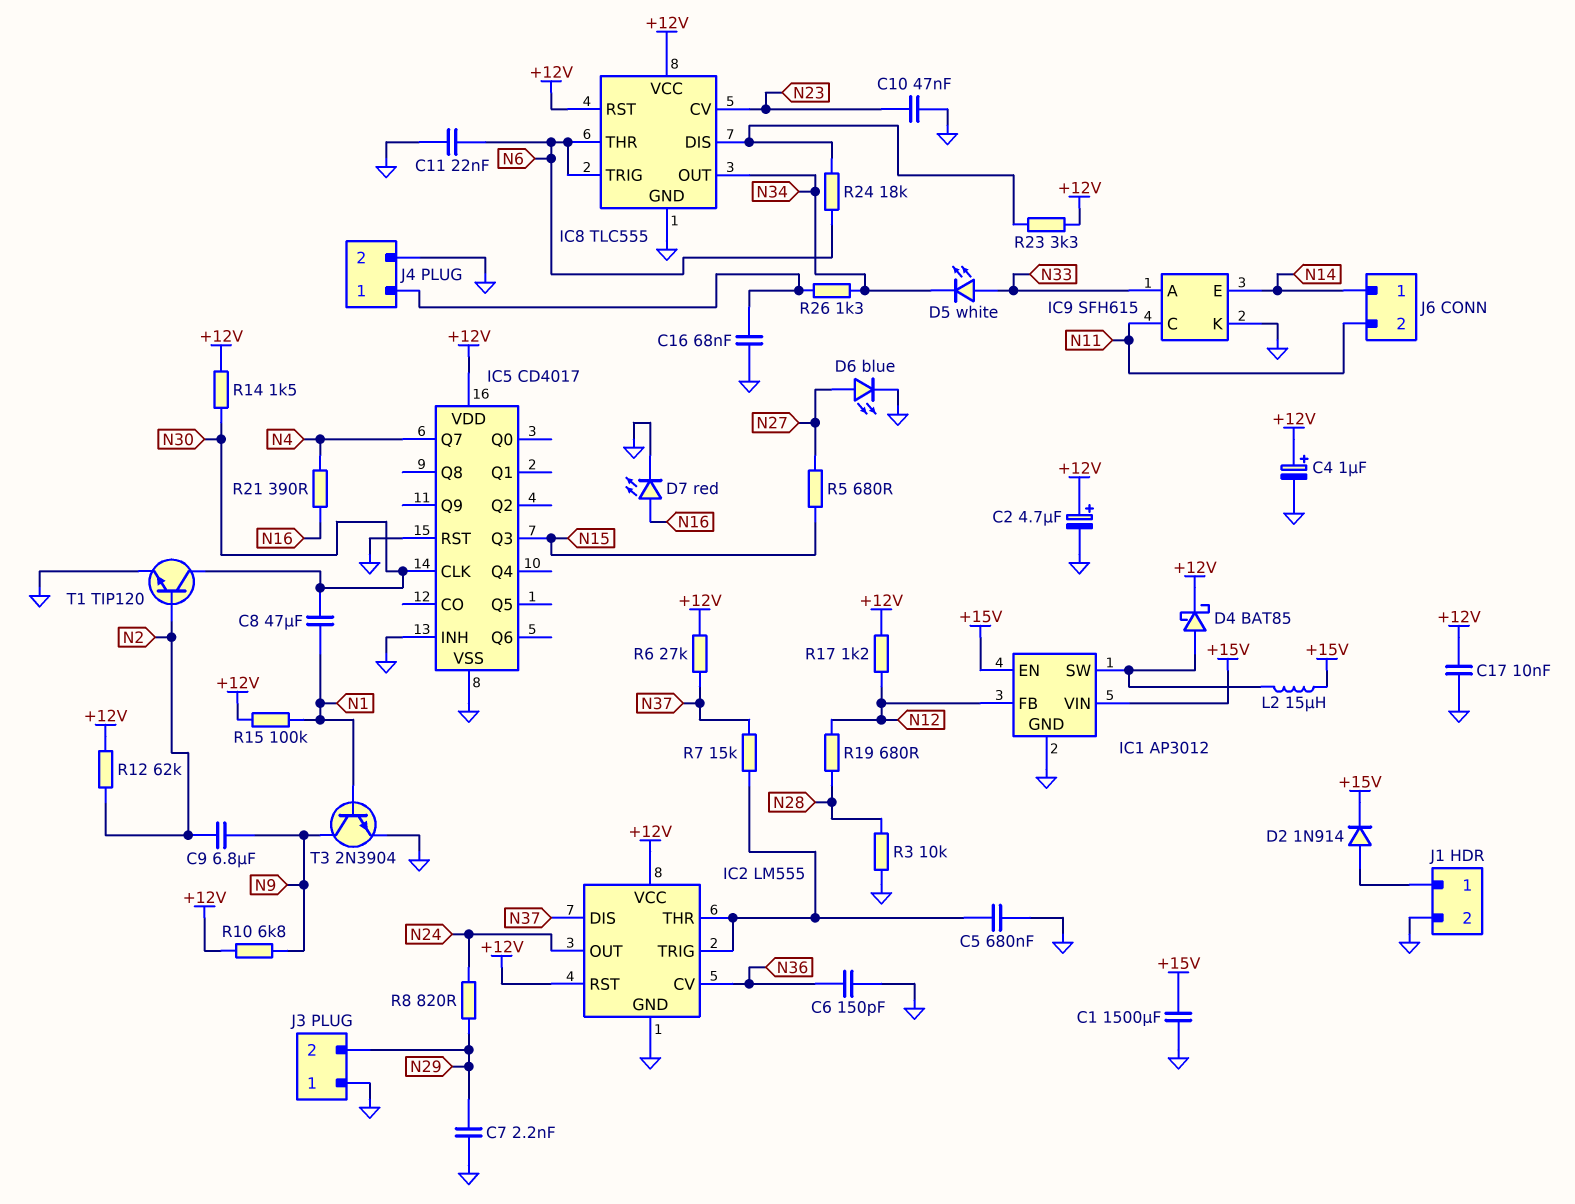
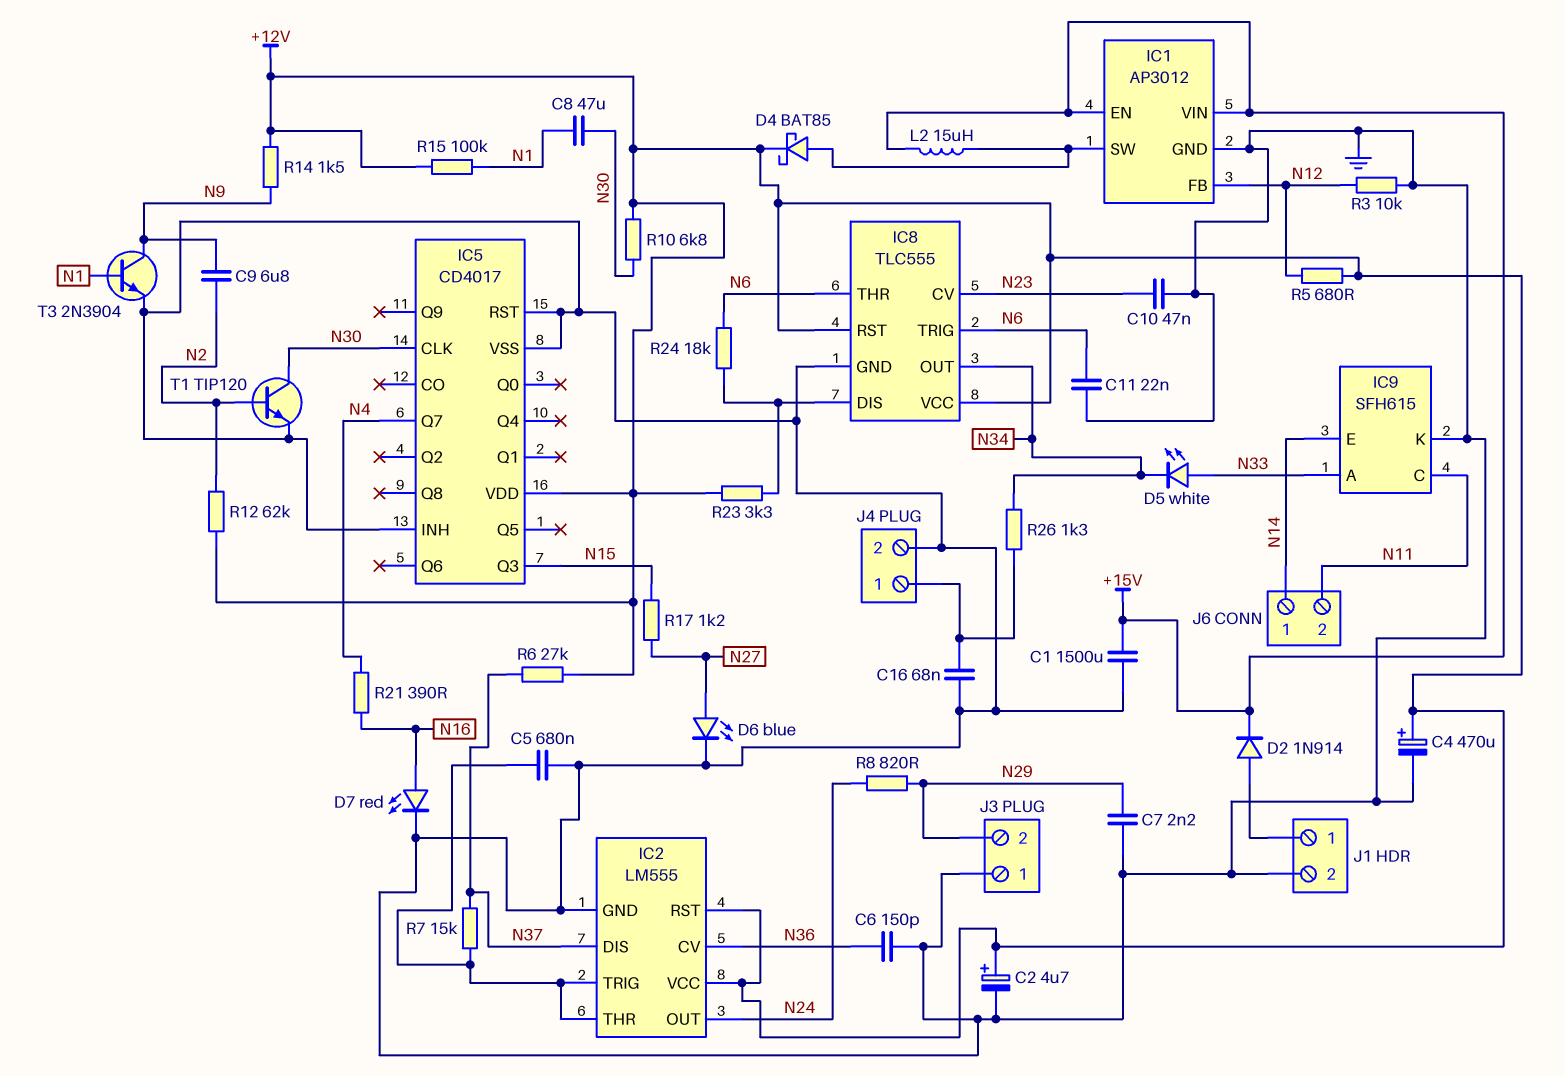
C4: 1uF (plus +12V, minus GND) -> 470uF (plus +12V, minus GND)
C17: 10nF (+12V, GND) -> none
R3: 10k (GND, N28) -> 10k (GND, N12)
R5: 680 (N15, N27) -> 680 (+12V, N12)
R10: 6.8k (+12V, N9) -> 6.8k (+12V, N30)
R14: 1.5k (+12V, N30) -> 1.5k (+12V, N9)
R17: 1.2k (+12V, N12) -> 1.2k (N15, N27)
R19: 680 (N12, N28) -> none

